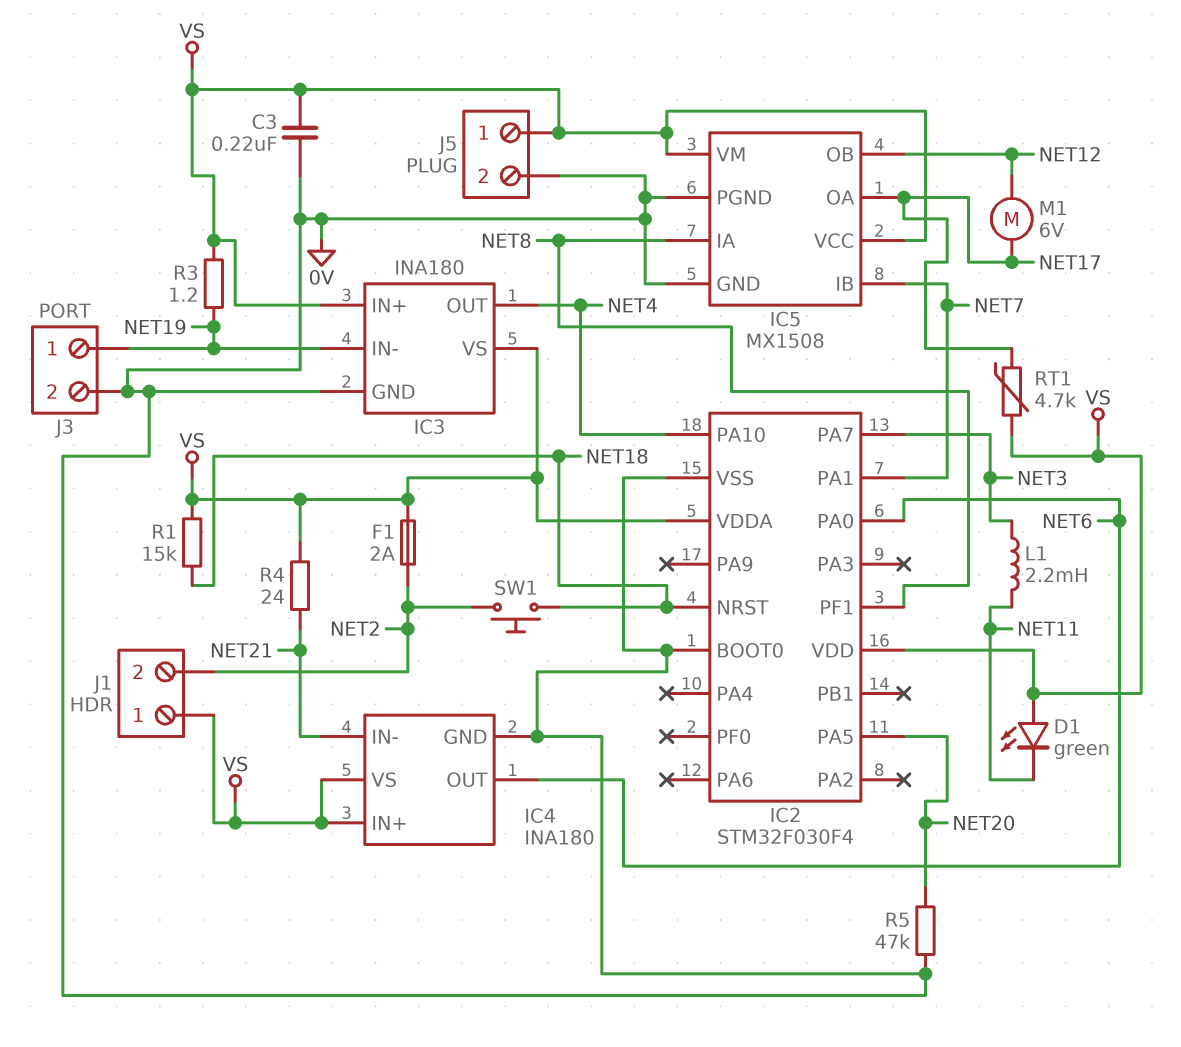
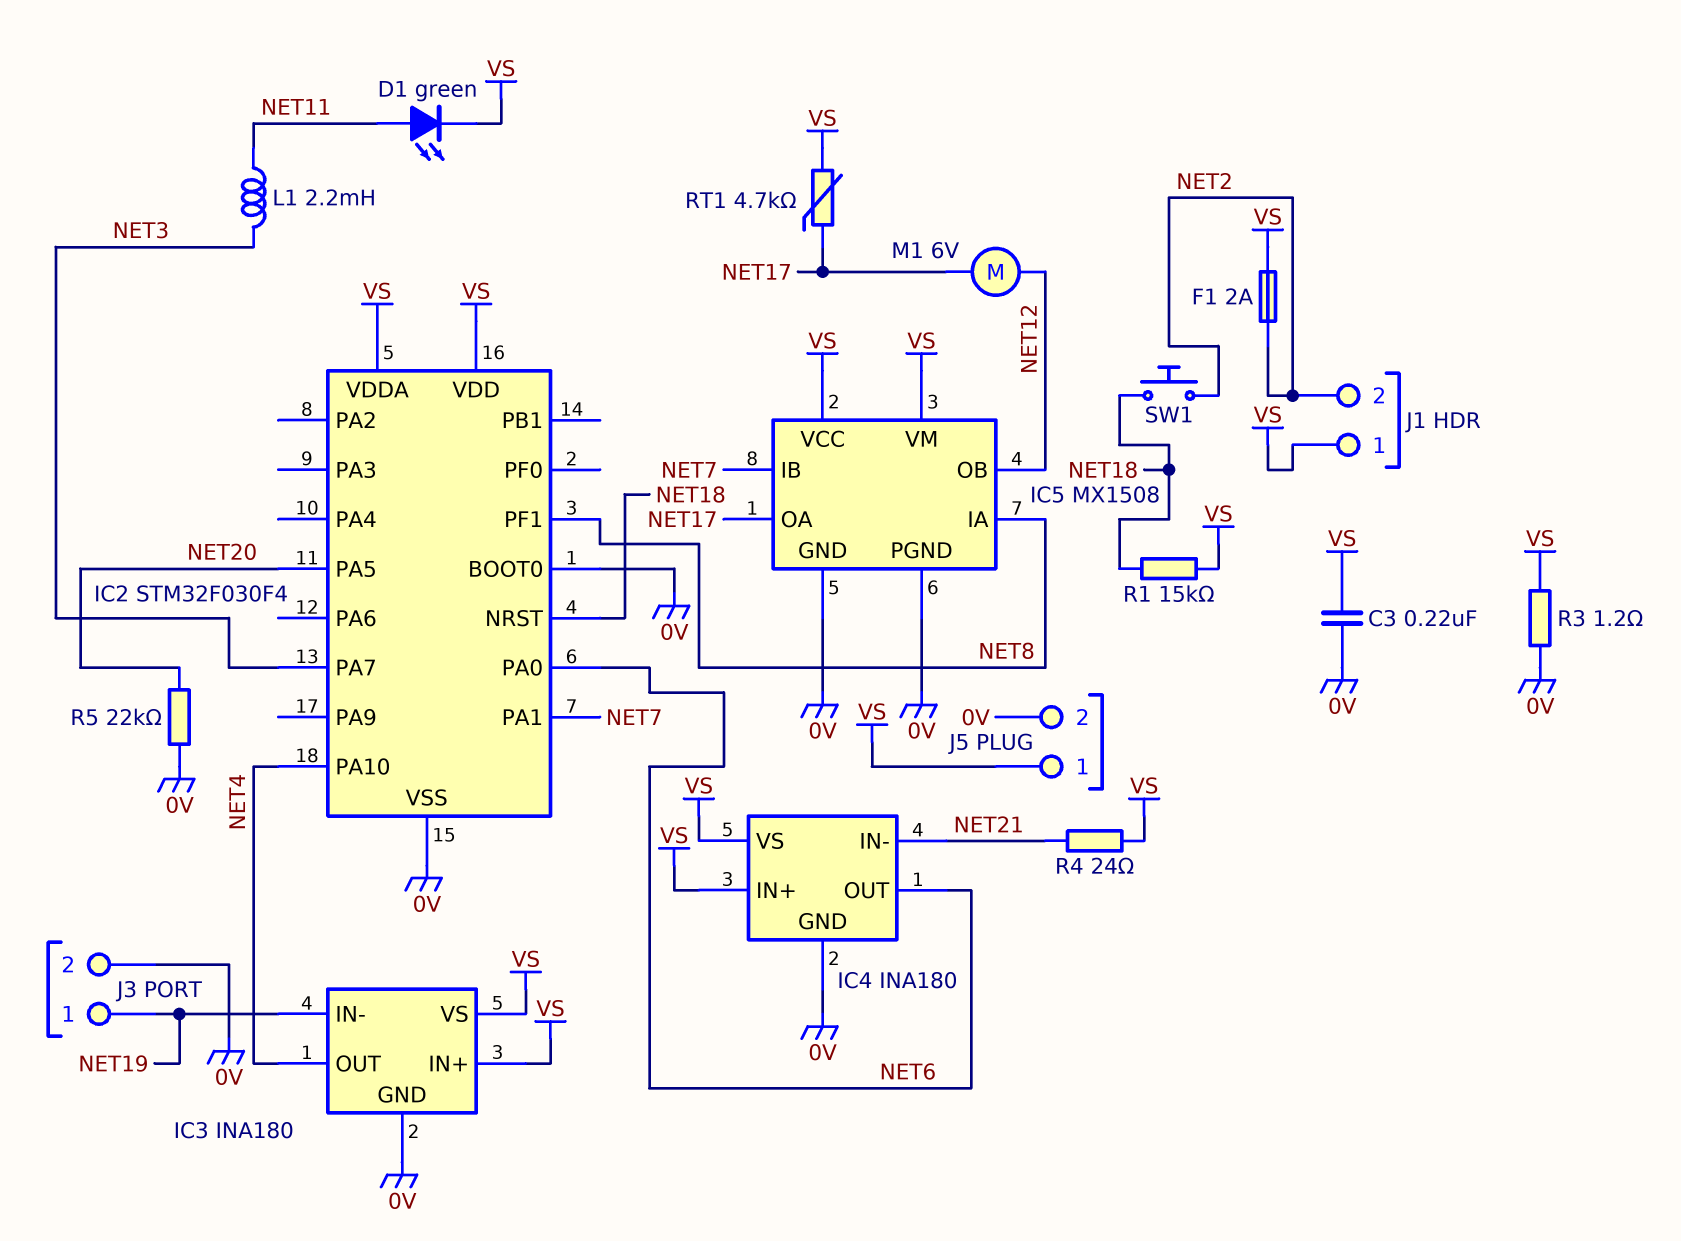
D1: LED green (A VS, K NET11) -> LED green (A NET11, K VS)
R3: 1.2 (NET19, VS) -> 1.2 (0V, VS)
R5: 47k (0V, NET20) -> 22k (0V, NET20)

